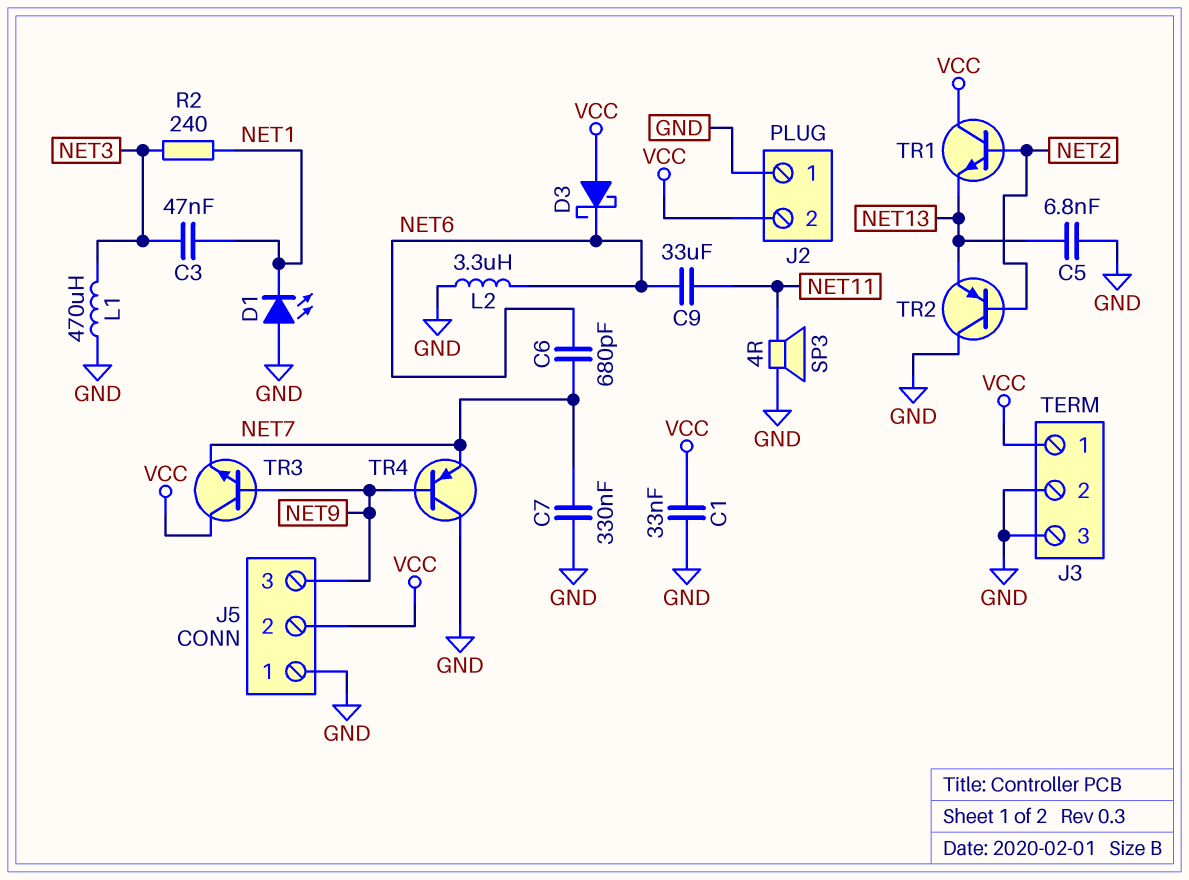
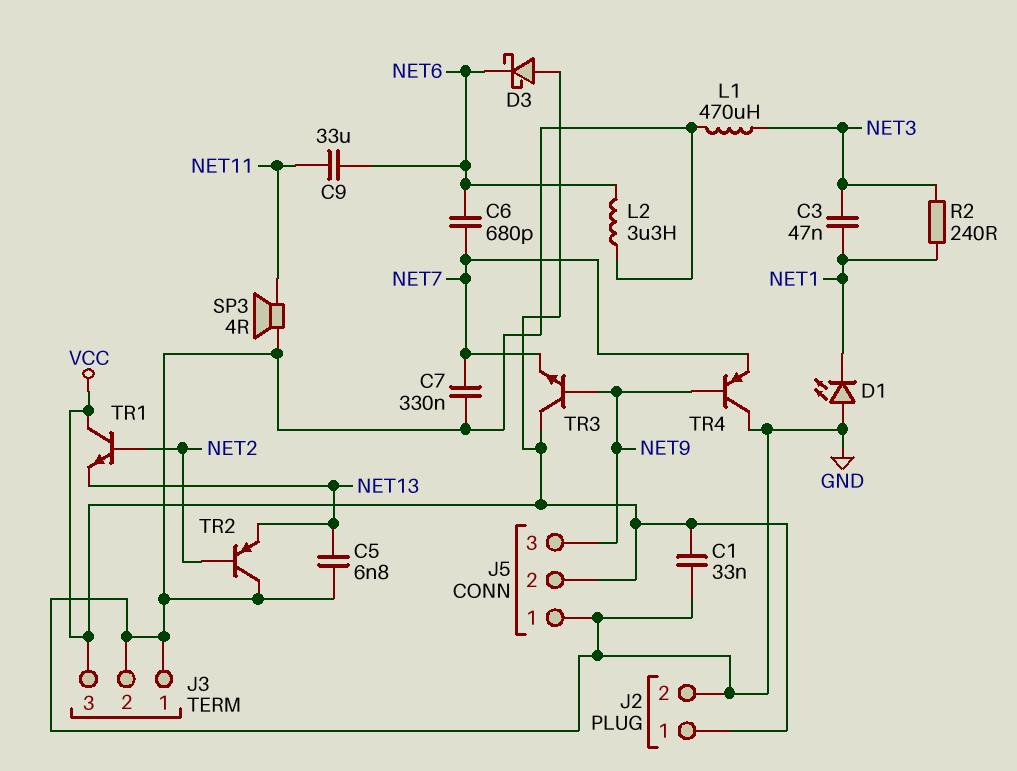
J2 pin 1: GND -> VCC
J2 pin 2: VCC -> GND
J3 pin 1: VCC -> GND
J3 pin 3: GND -> VCC

